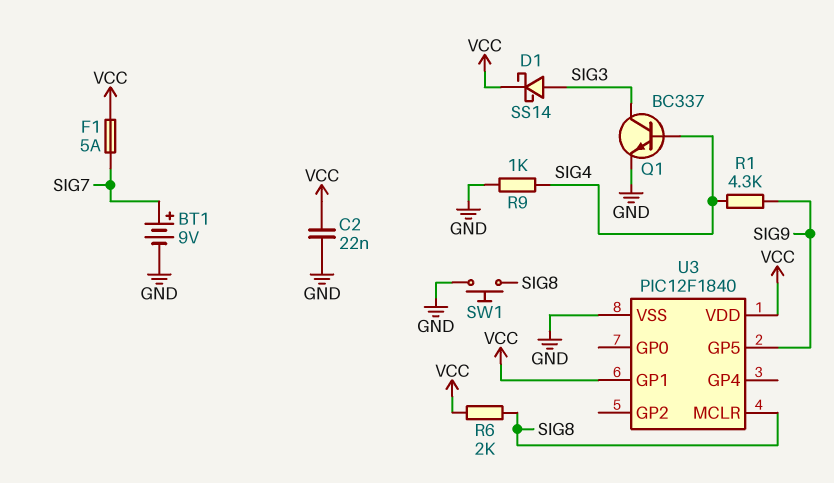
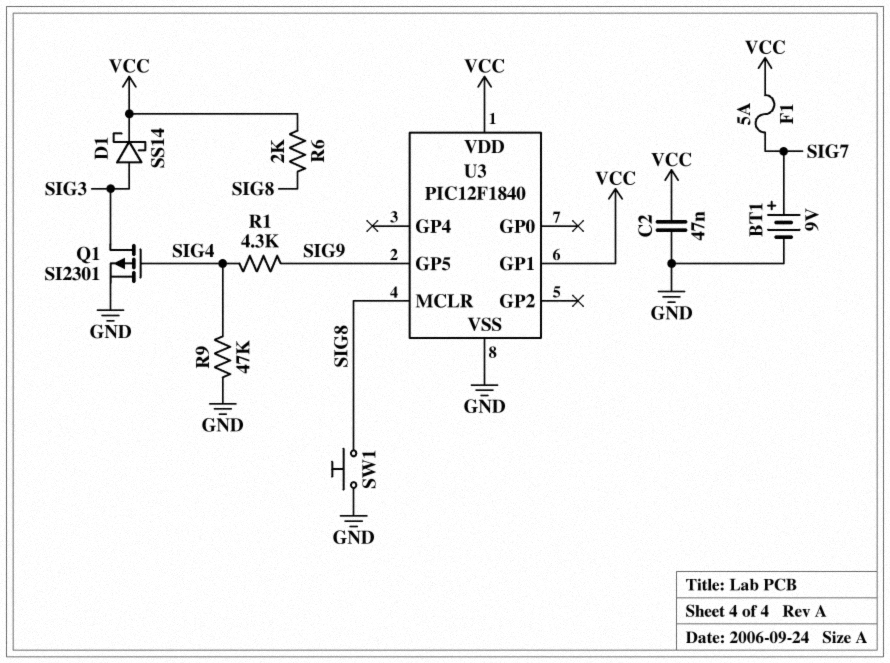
C2: 22nF (GND, VCC) -> 47nF (GND, VCC)
Q1: NPN BC337 (B SIG4, C SIG3, E GND) -> PMOS SI2301 (G SIG4, D SIG3, S GND)
R9: 1k (GND, SIG4) -> 47k (GND, SIG4)

